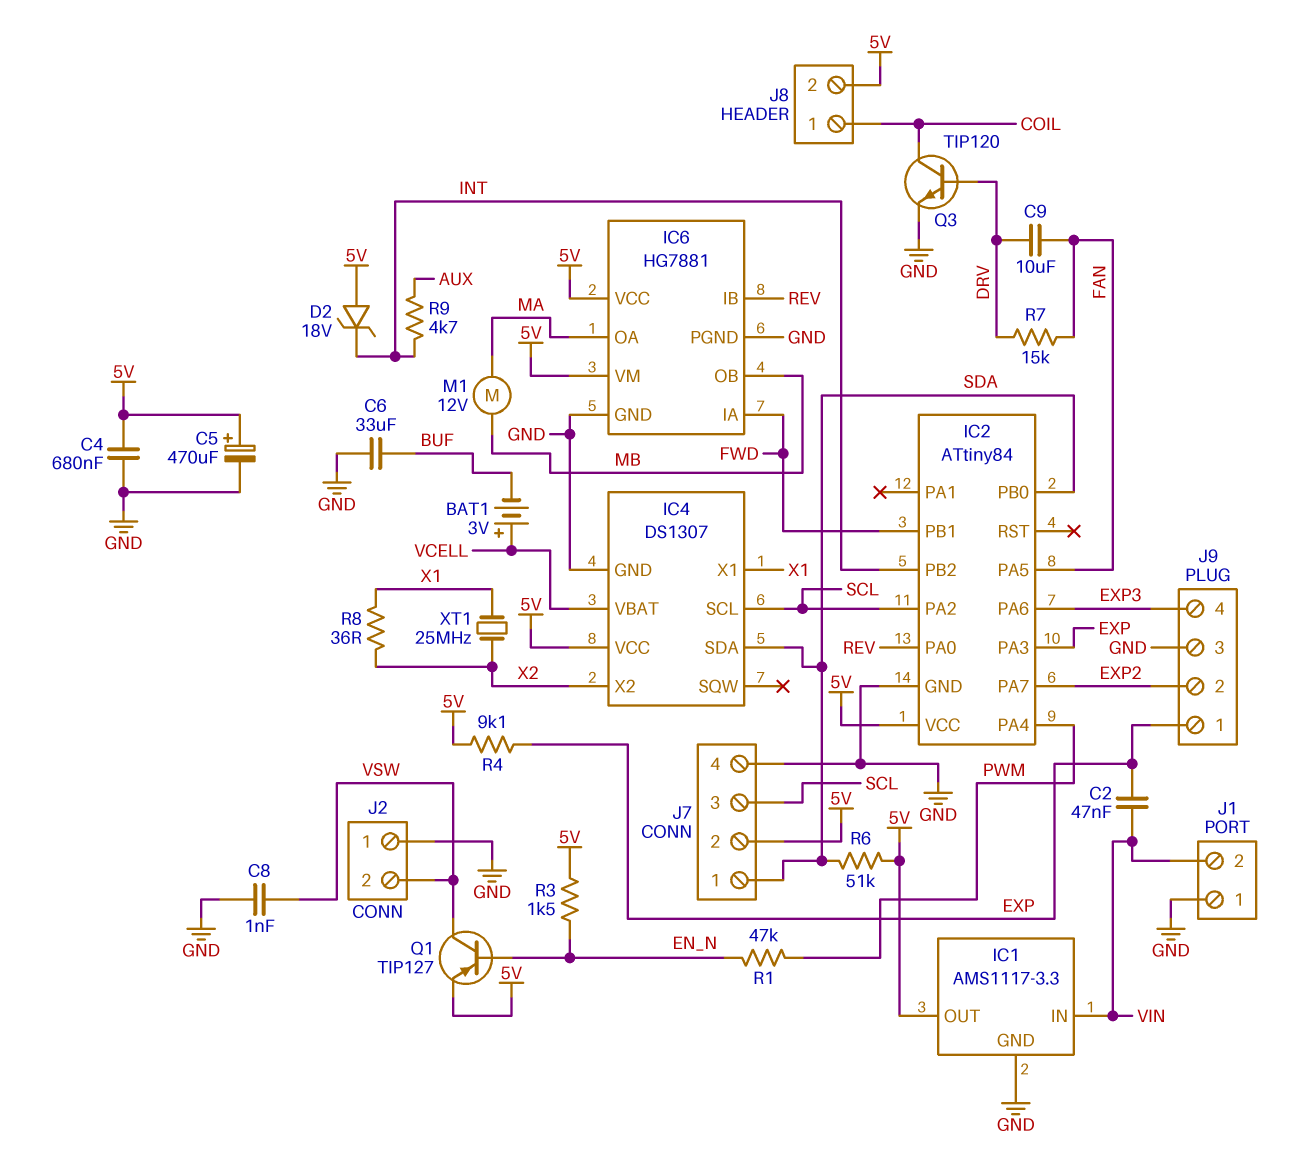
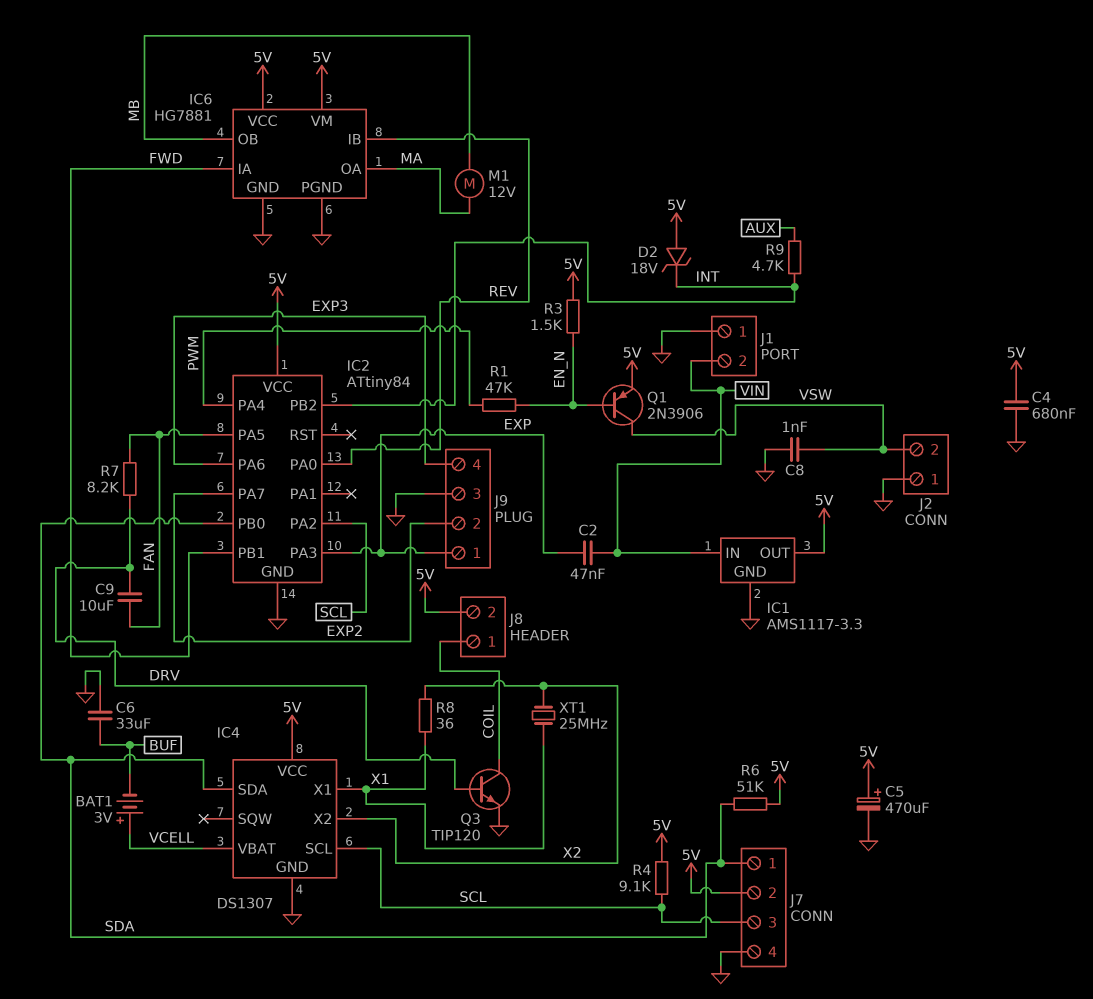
Q1: PNP TIP127 (B EN_N, C VSW, E 5V) -> PNP 2N3906 (B EN_N, C VSW, E 5V)
R4: 9.1k (5V, EXP) -> 9.1k (5V, SCL)
R7: 15k (DRV, FAN) -> 8.2k (DRV, FAN)

